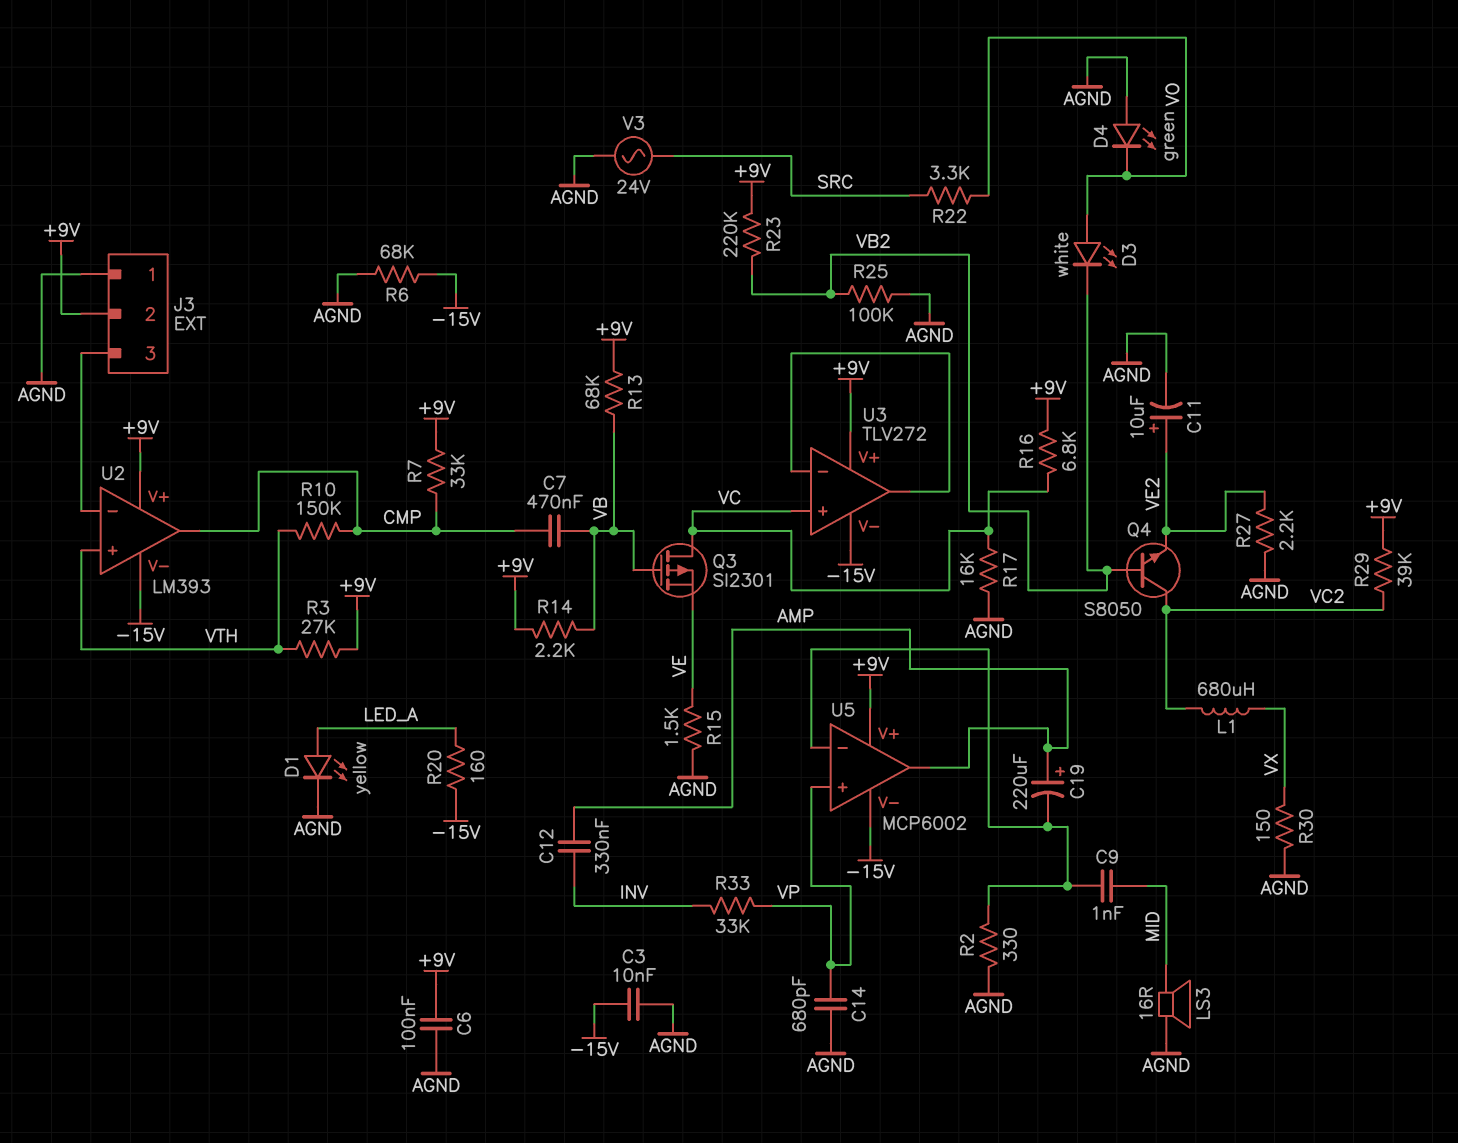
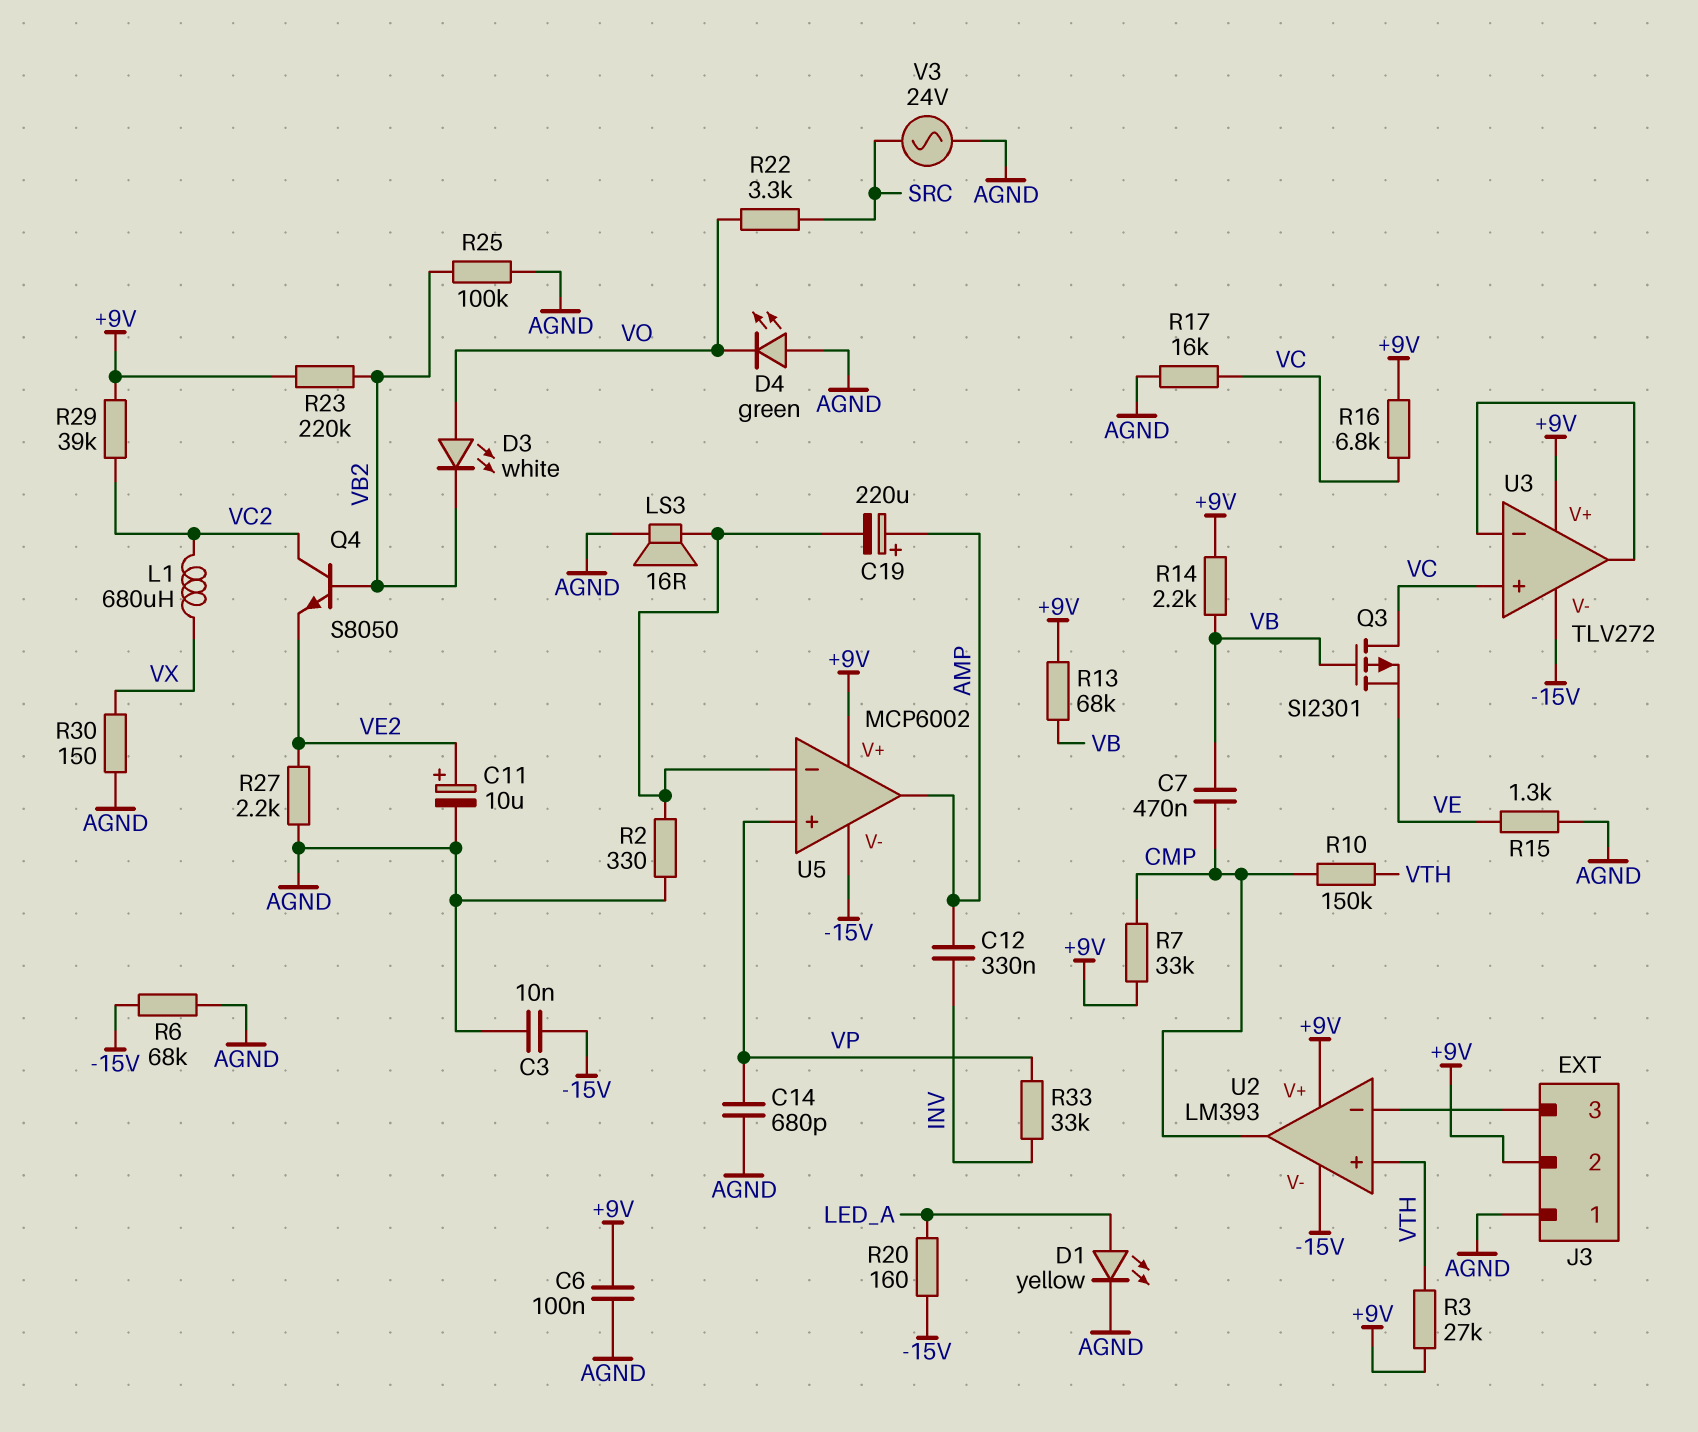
C9: 1nF (MID, U5/in-) -> none
LS3: speaker 16R (AGND, MID) -> speaker 16R (AGND, U5/in-)
R15: 1.5k (AGND, VE) -> 1.3k (AGND, VE)

